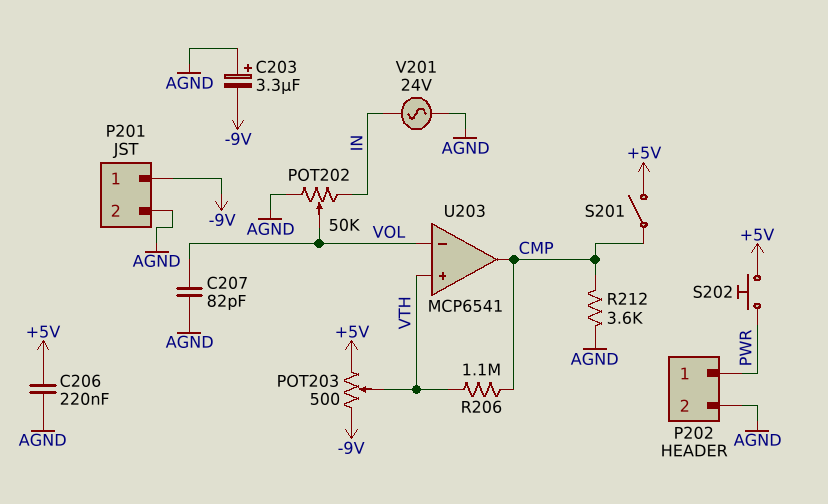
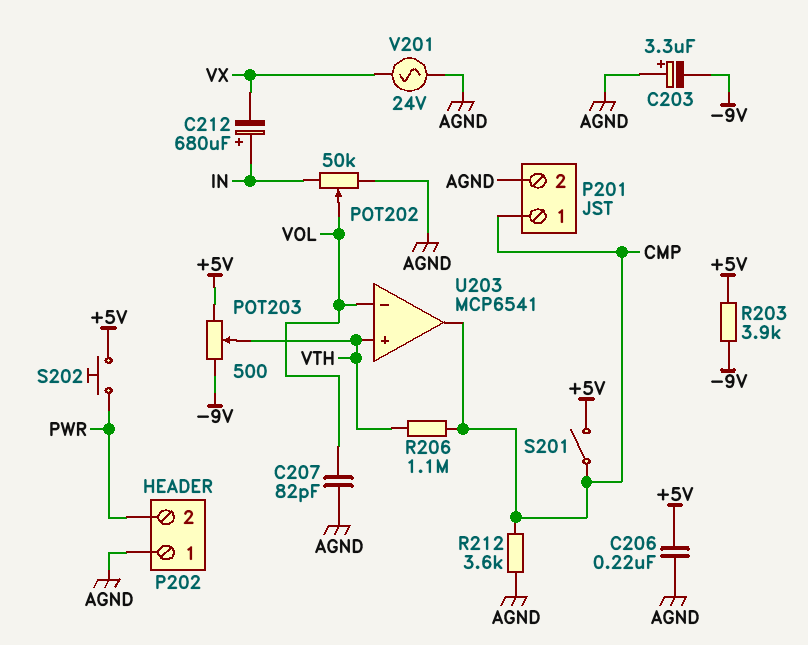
C212: none -> 680uF (plus IN, minus VX)
P201 pin 1: -9V -> CMP
P202 pin 1: PWR -> AGND
P202 pin 2: AGND -> PWR
R203: none -> 3.9k (+5V, -9V)
V201: AC 24V (AGND, IN) -> AC 24V (AGND, VX)

